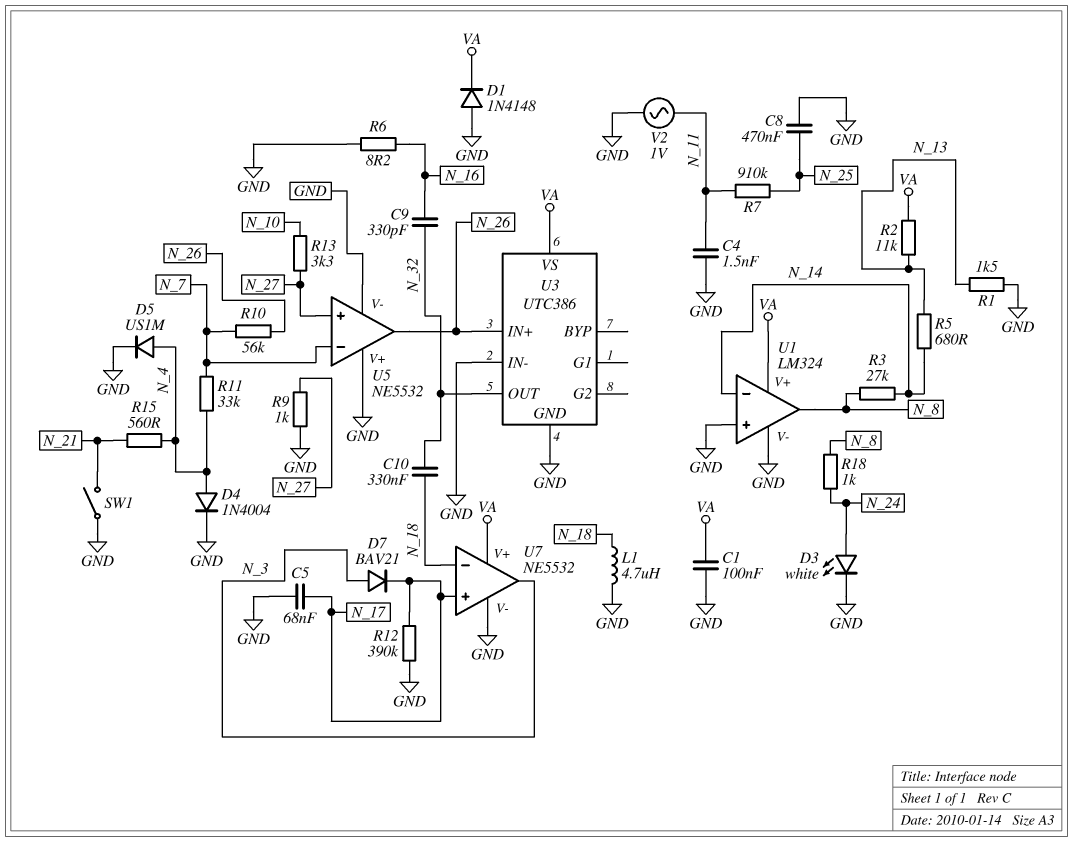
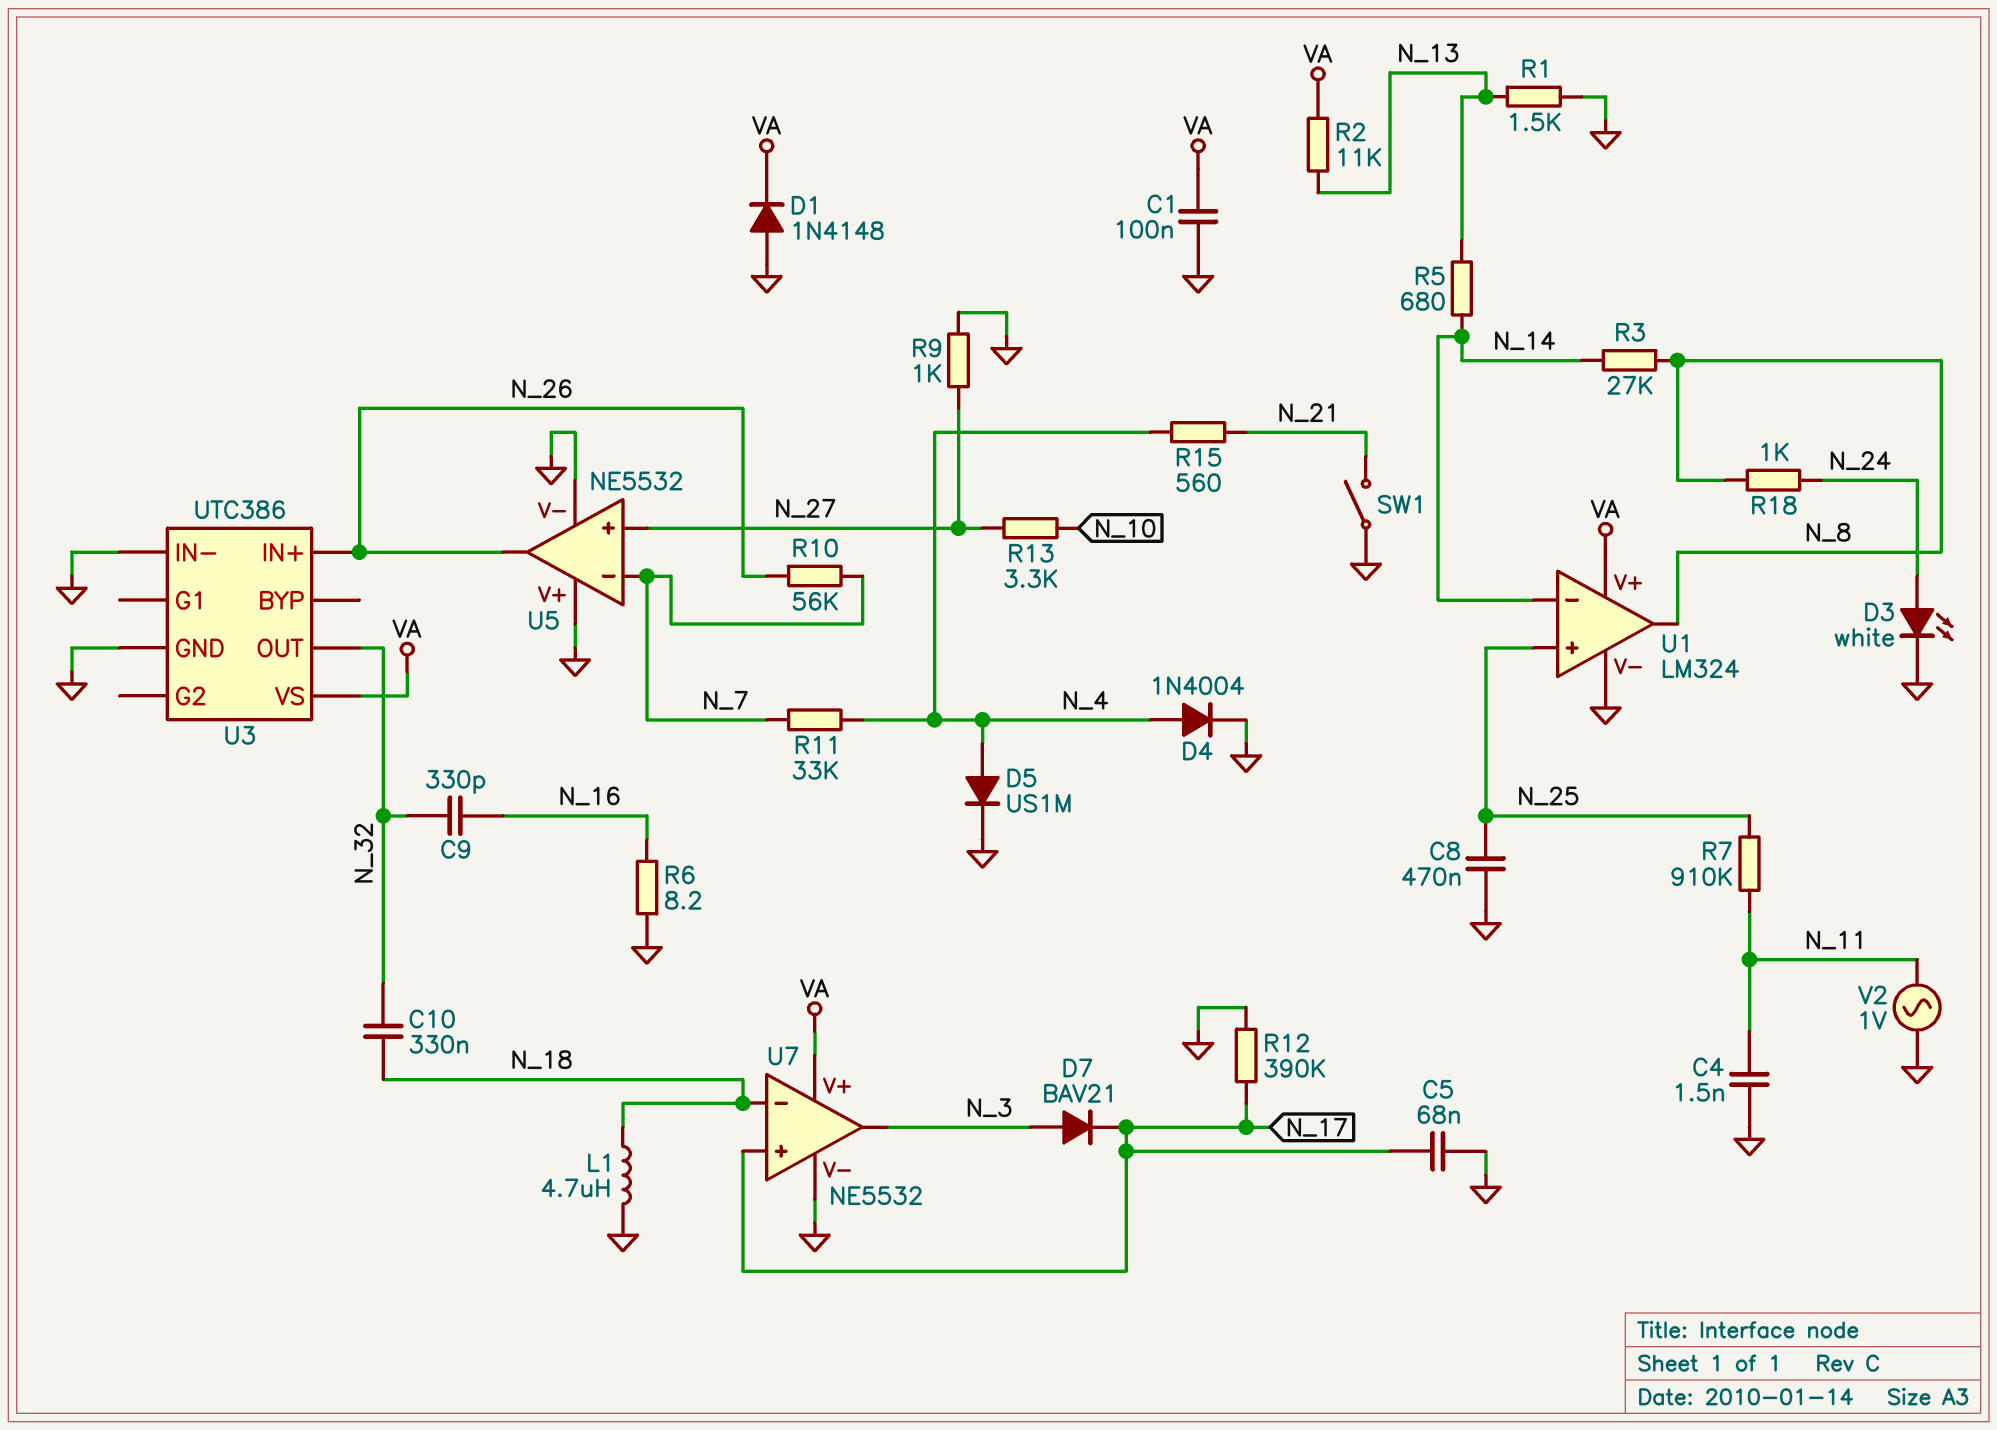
U1 pin in+: GND -> N_25

